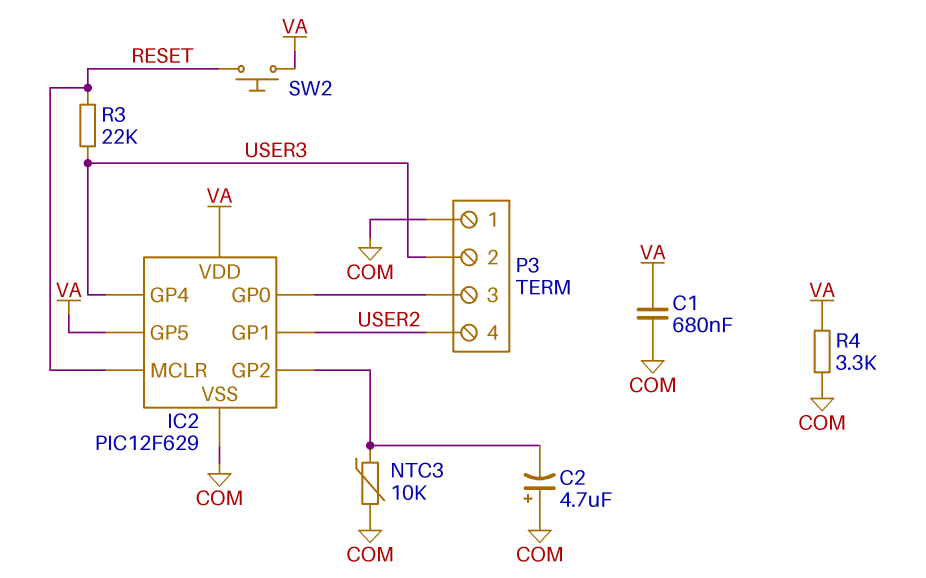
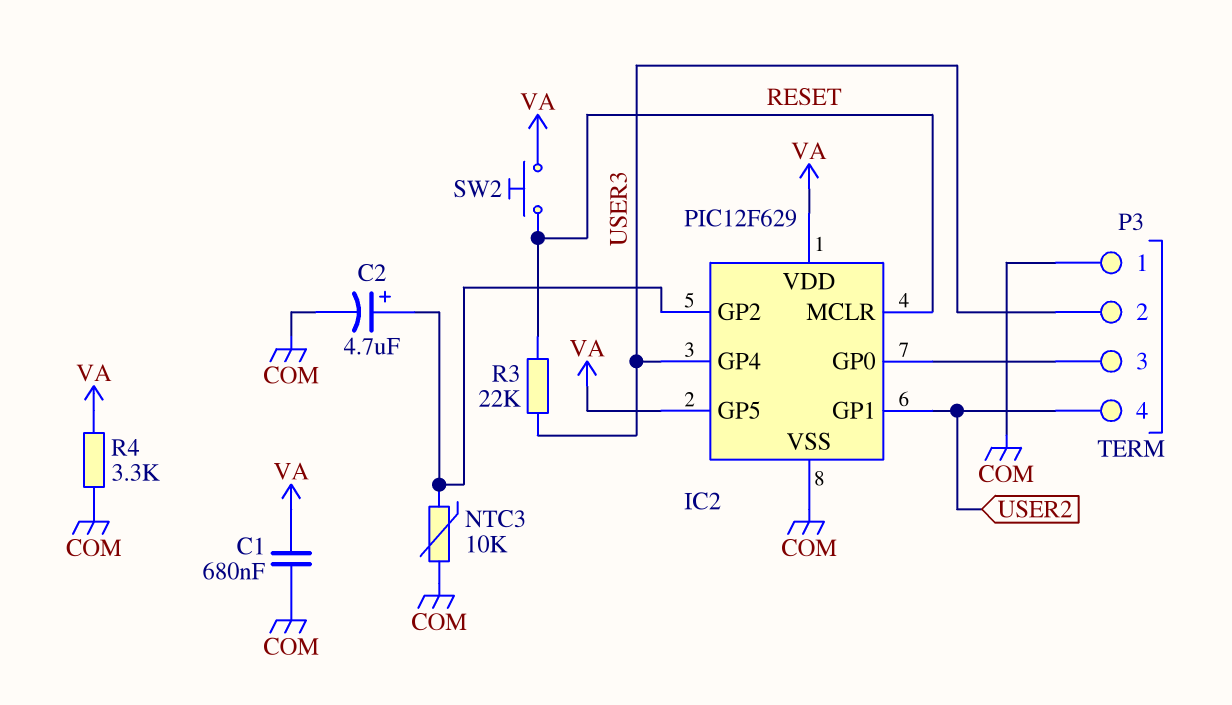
C2: 4.7uF (plus COM, minus IC2/GP2) -> 4.7uF (plus IC2/GP2, minus COM)

